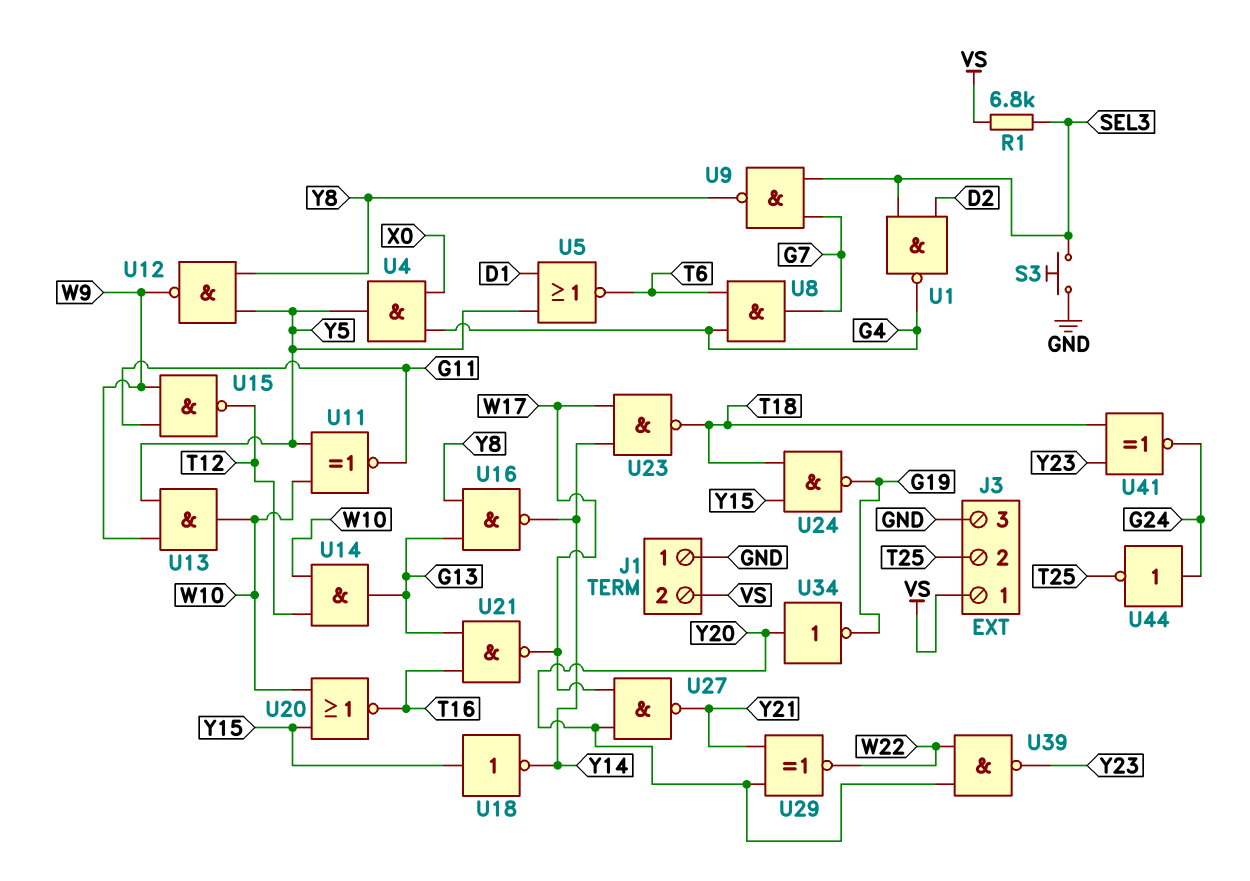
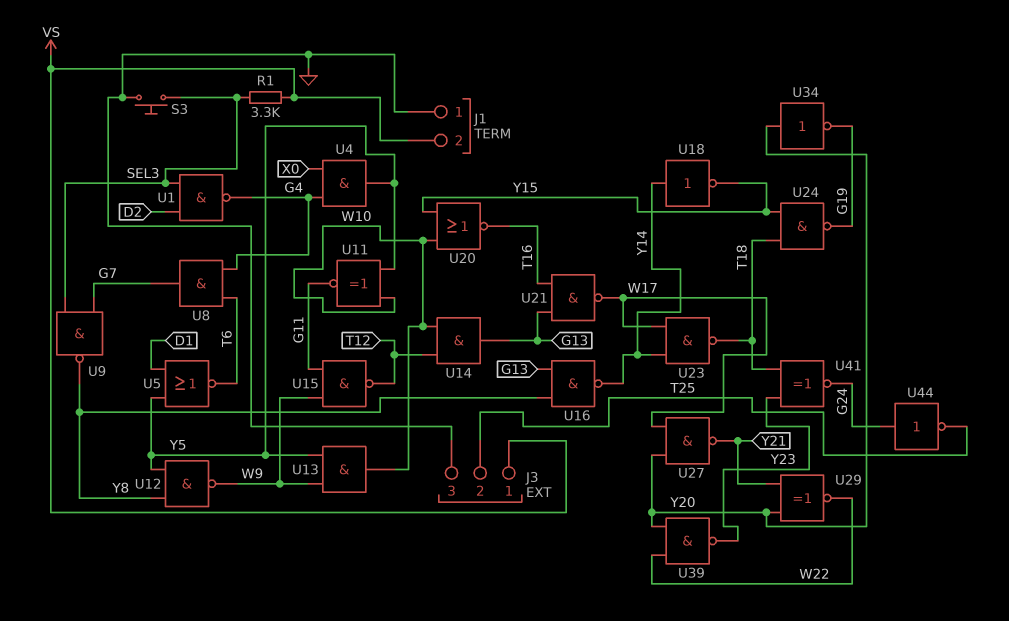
R1: 6.8k (SEL3, VS) -> 3.3k (SEL3, VS)
U18: NOT (in Y15, out Y14) -> NOT (in Y14, out Y15)

